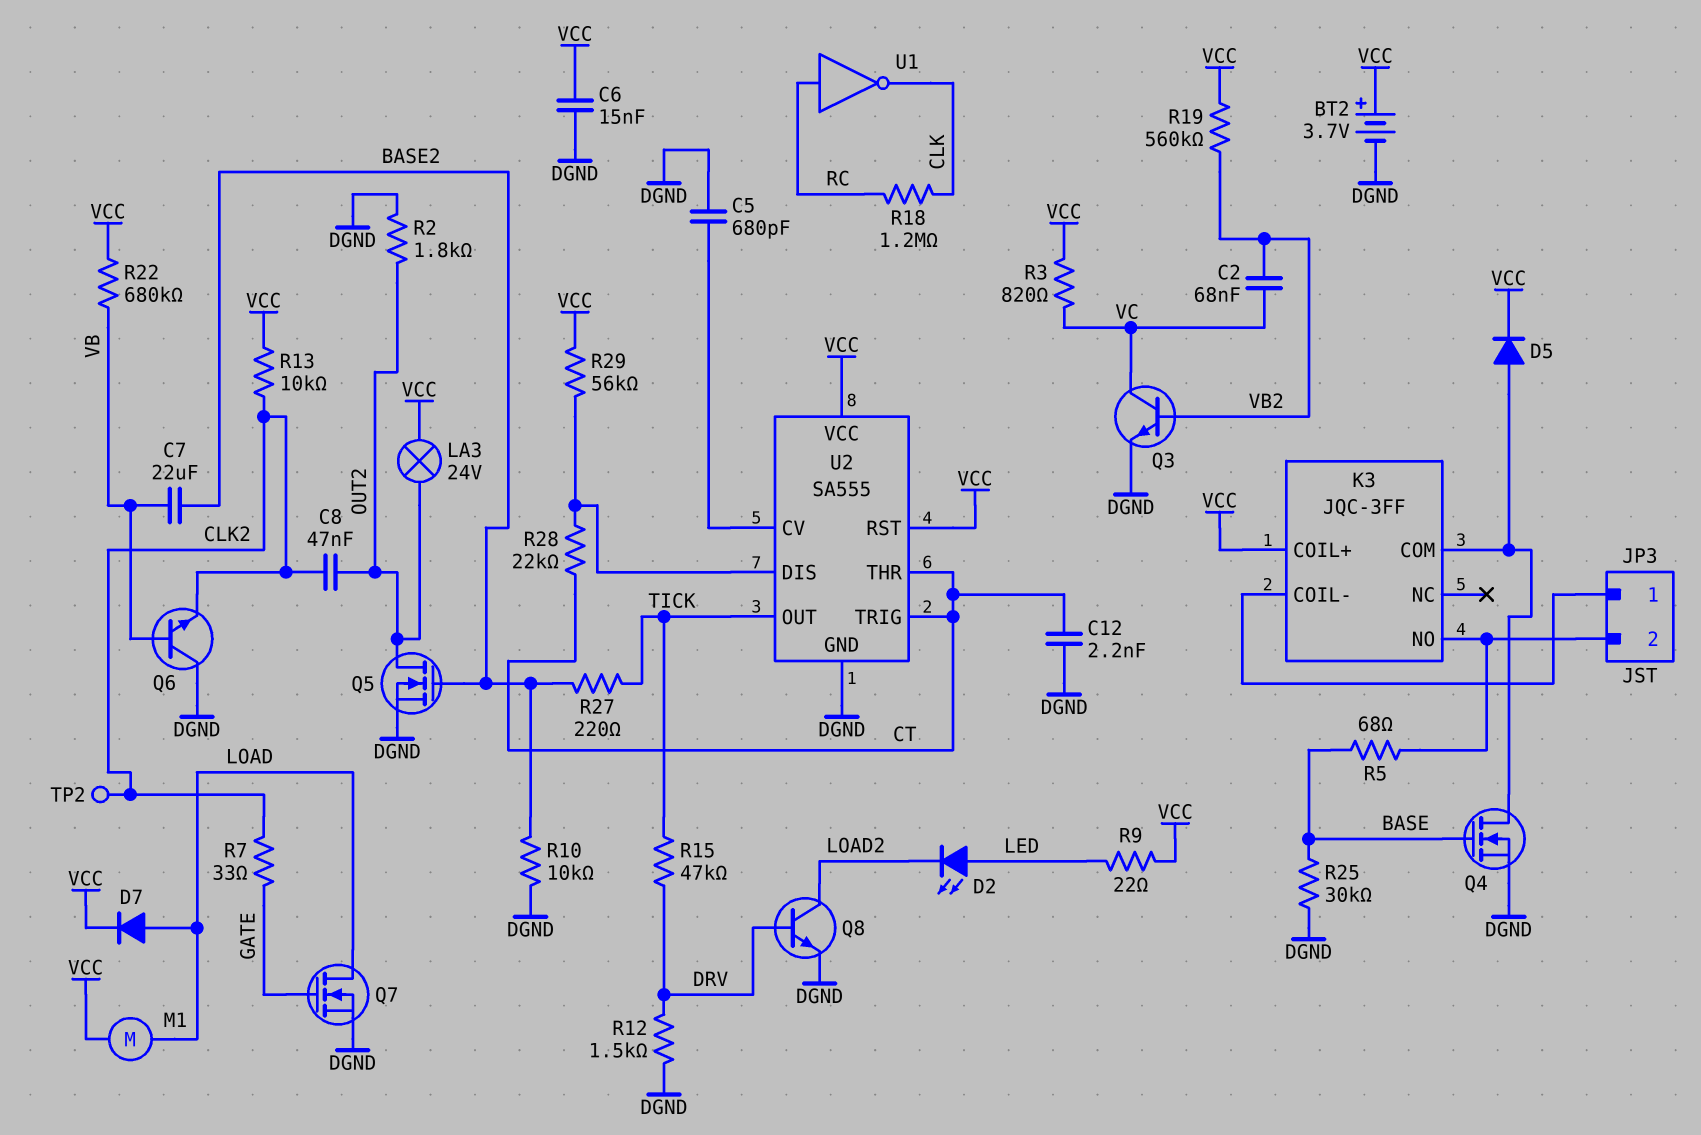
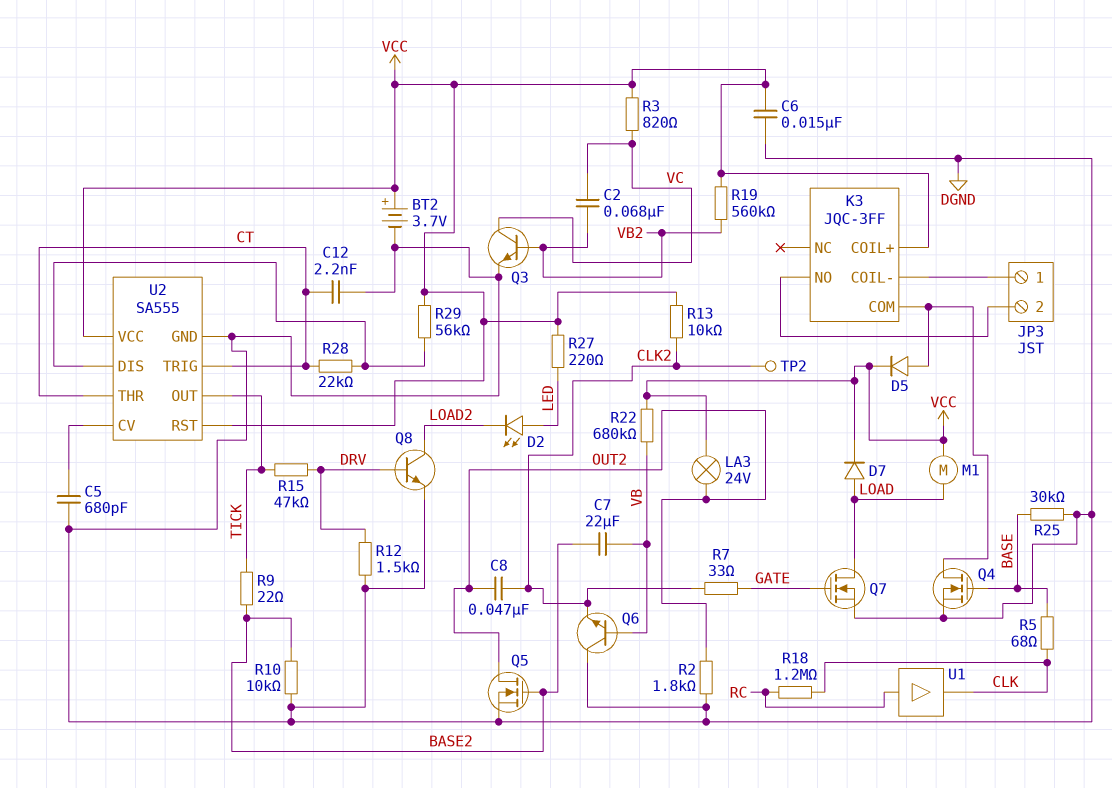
R5: 68 (BASE, JP3/2) -> 68 (BASE, CLK)
R9: 22 (LED, VCC) -> 22 (BASE2, TICK)
R27: 220 (BASE2, TICK) -> 220 (LED, VCC)
U1: NOT (in RC, out CLK) -> buffer (in RC, out CLK)

